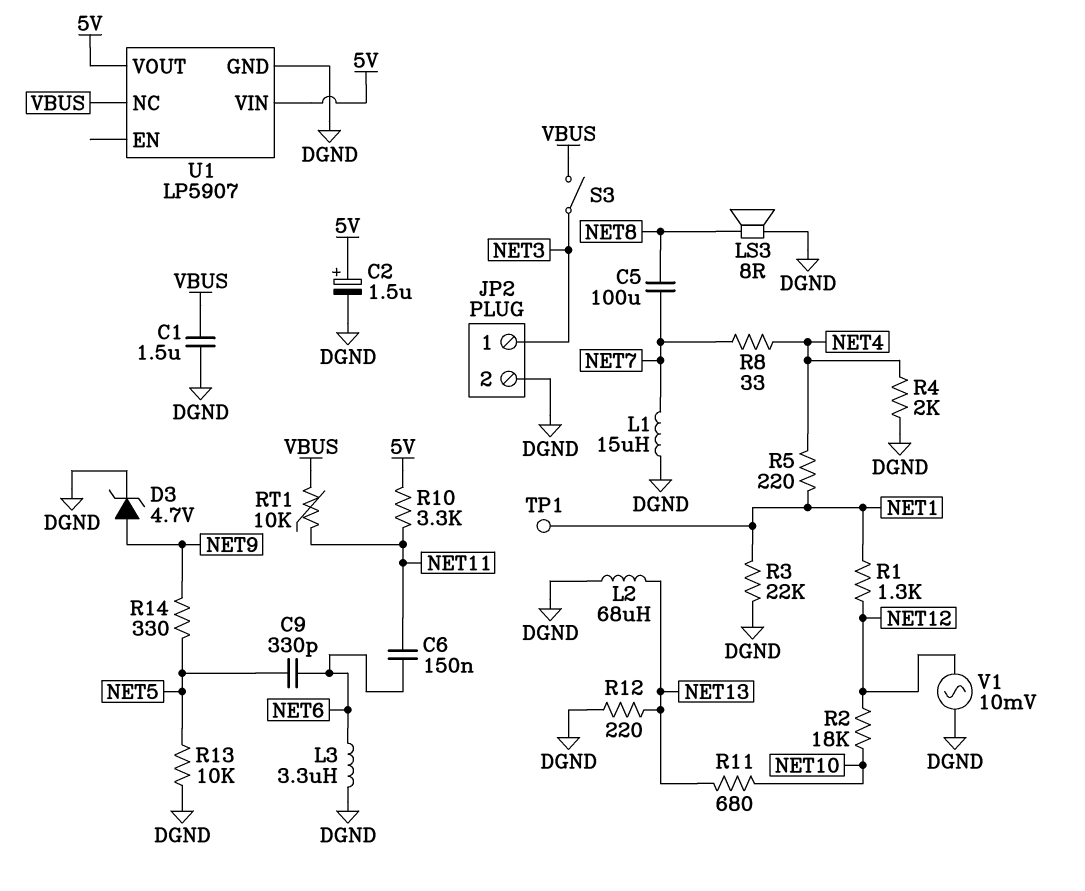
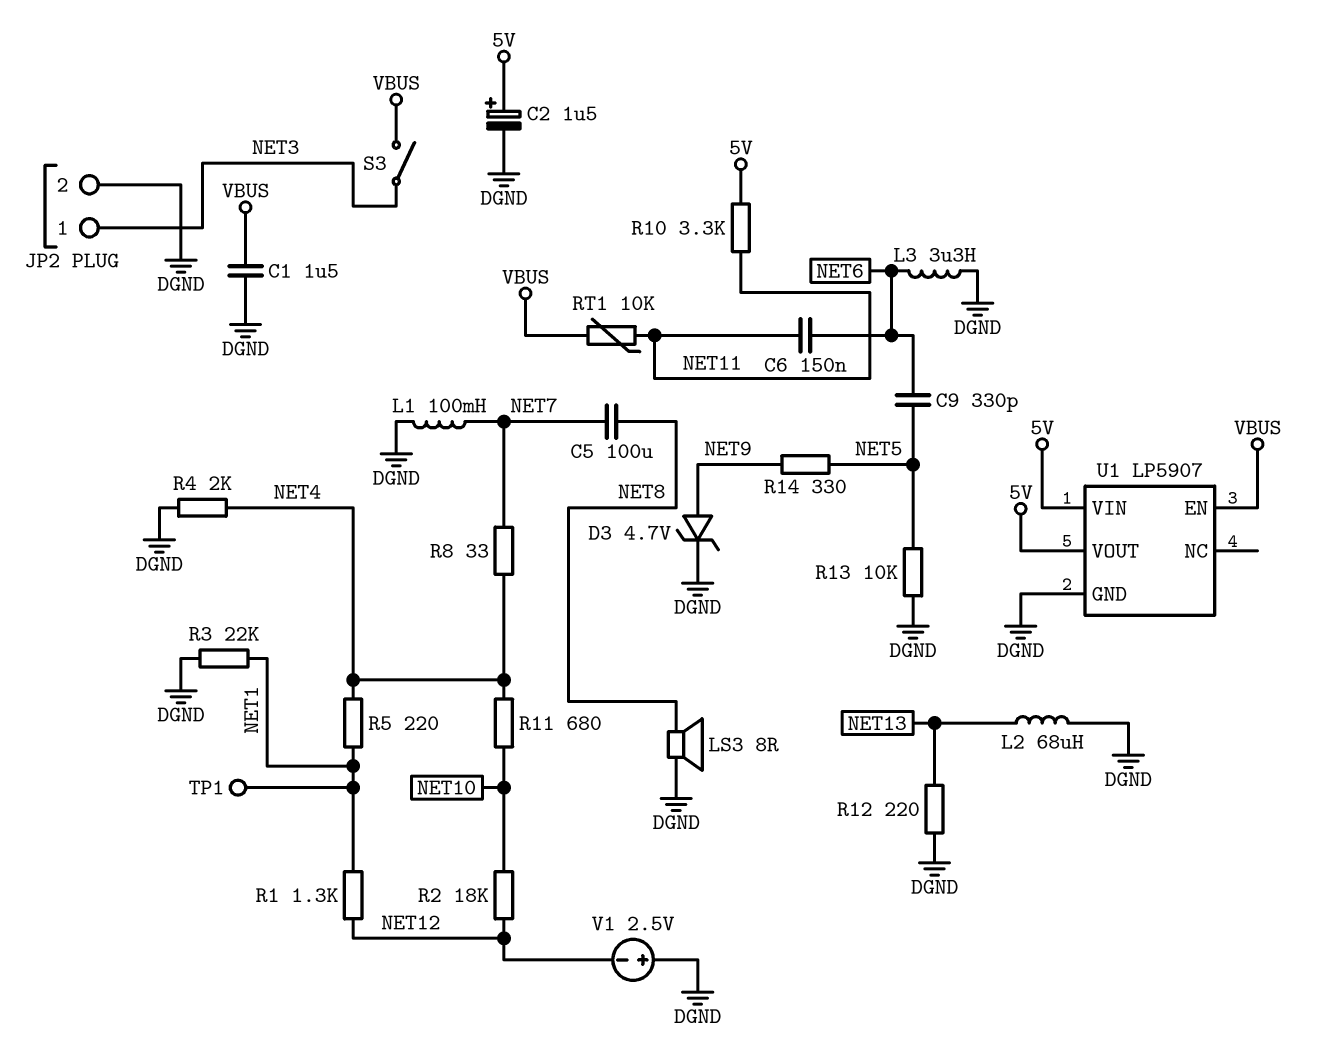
L1: 15uH (DGND, NET7) -> 100mH (DGND, NET7)
R11: 680 (NET10, NET13) -> 680 (NET4, NET10)
U1 pin EN: none -> VBUS
U1 pin NC: VBUS -> none
V1: AC 10mV (DGND, NET12) -> 2.5V (plus DGND, minus NET12)

